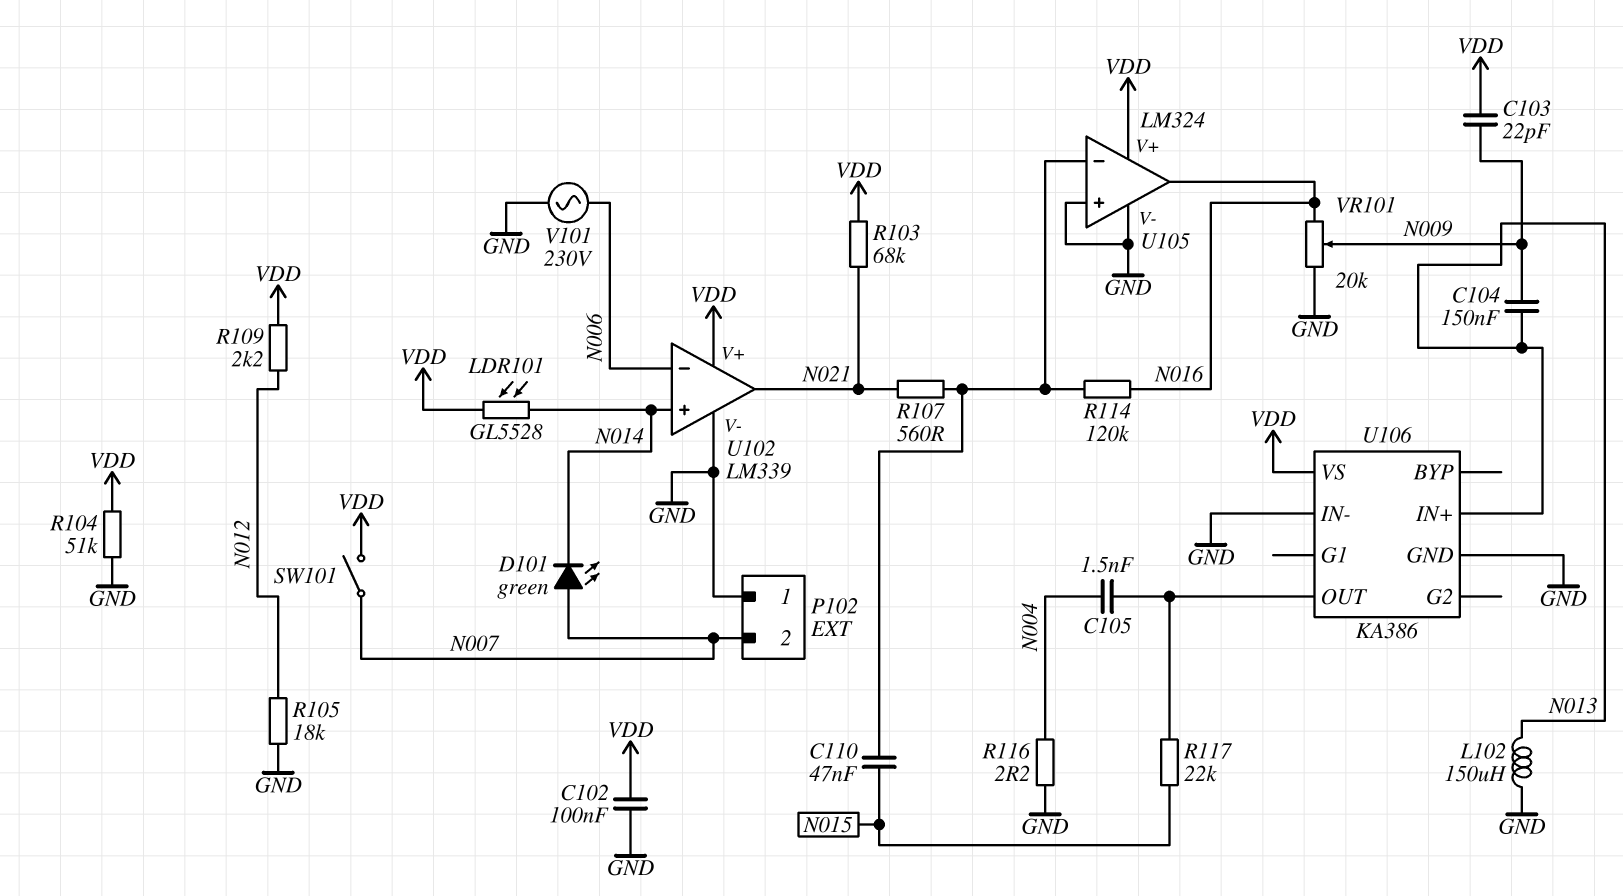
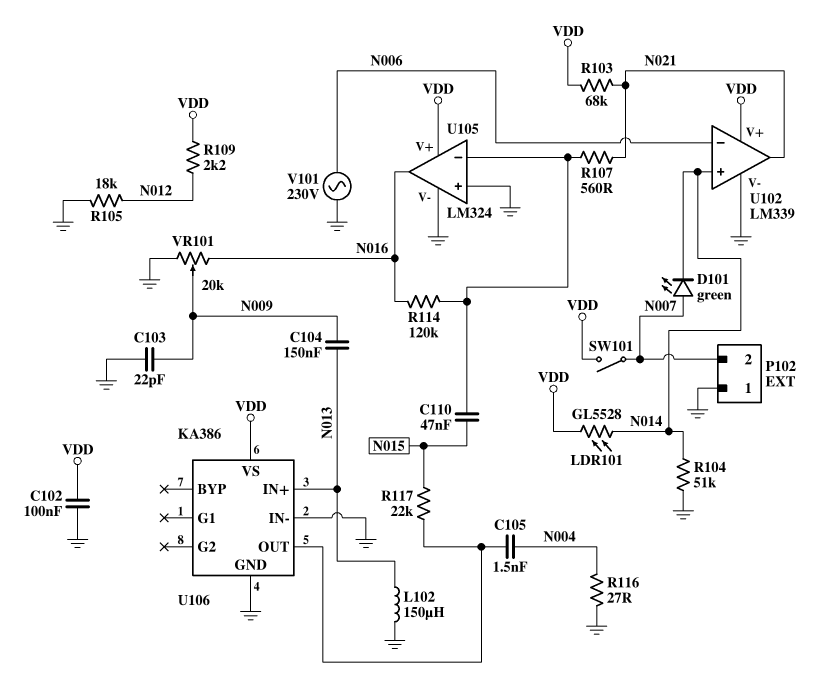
C103: 22pF (N009, VDD) -> 22pF (GND, N009)
R104: 51k (GND, VDD) -> 51k (GND, N014)
R116: 2.2 (GND, N004) -> 27 (GND, N004)

